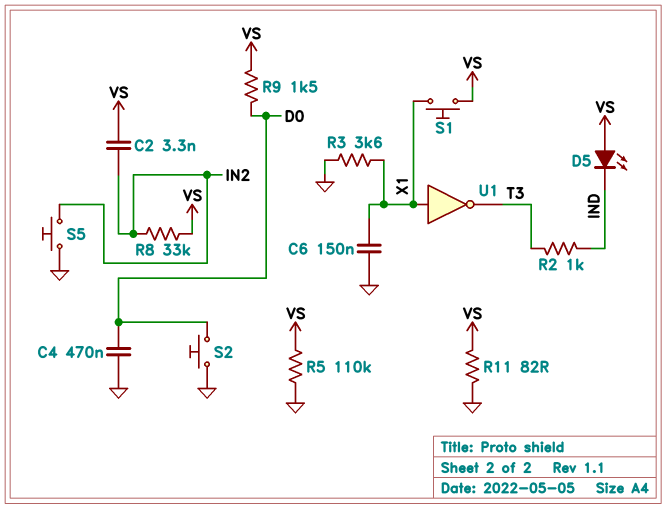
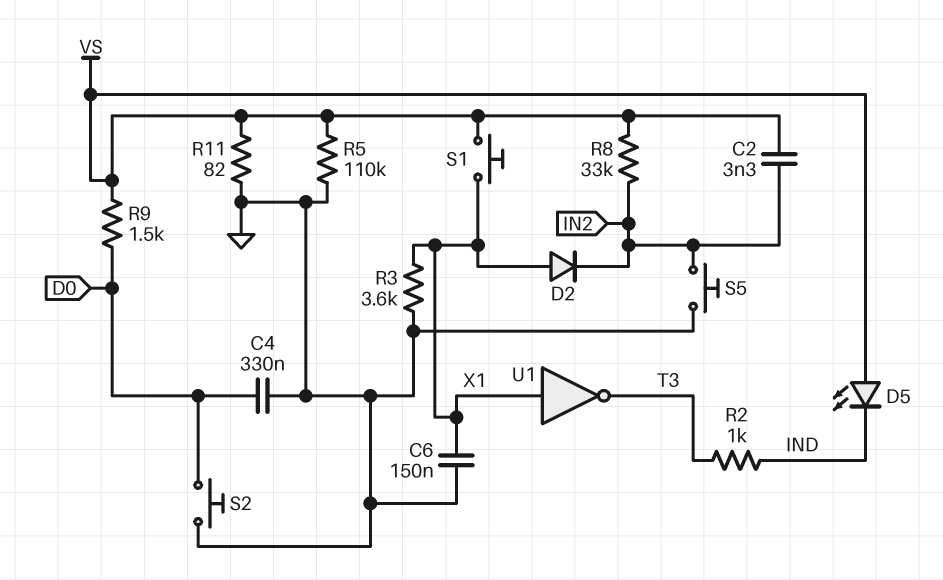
C4: 470nF (D0, GND) -> 330nF (D0, GND)
D2: none -> diode (A X1, K IN2)

